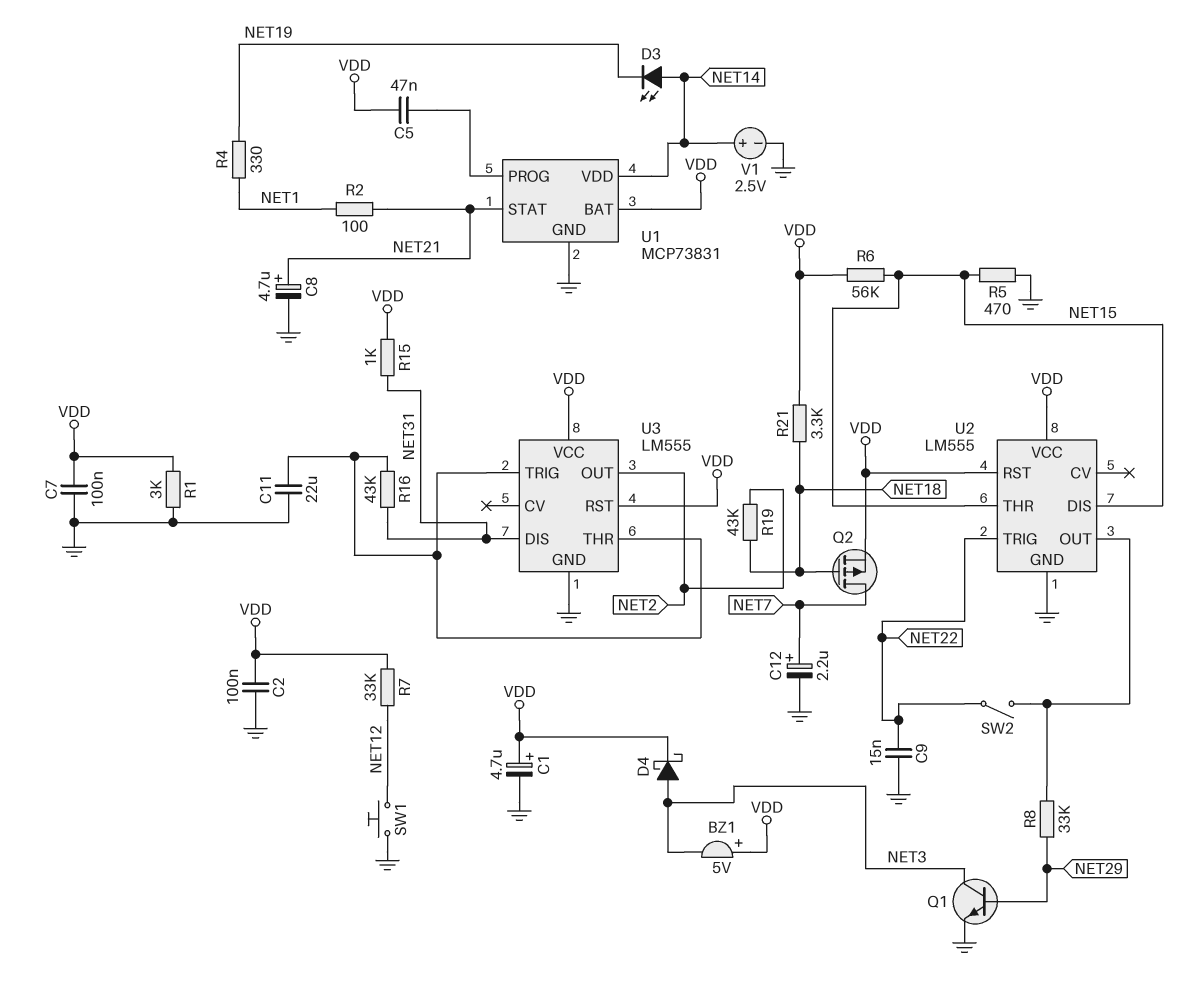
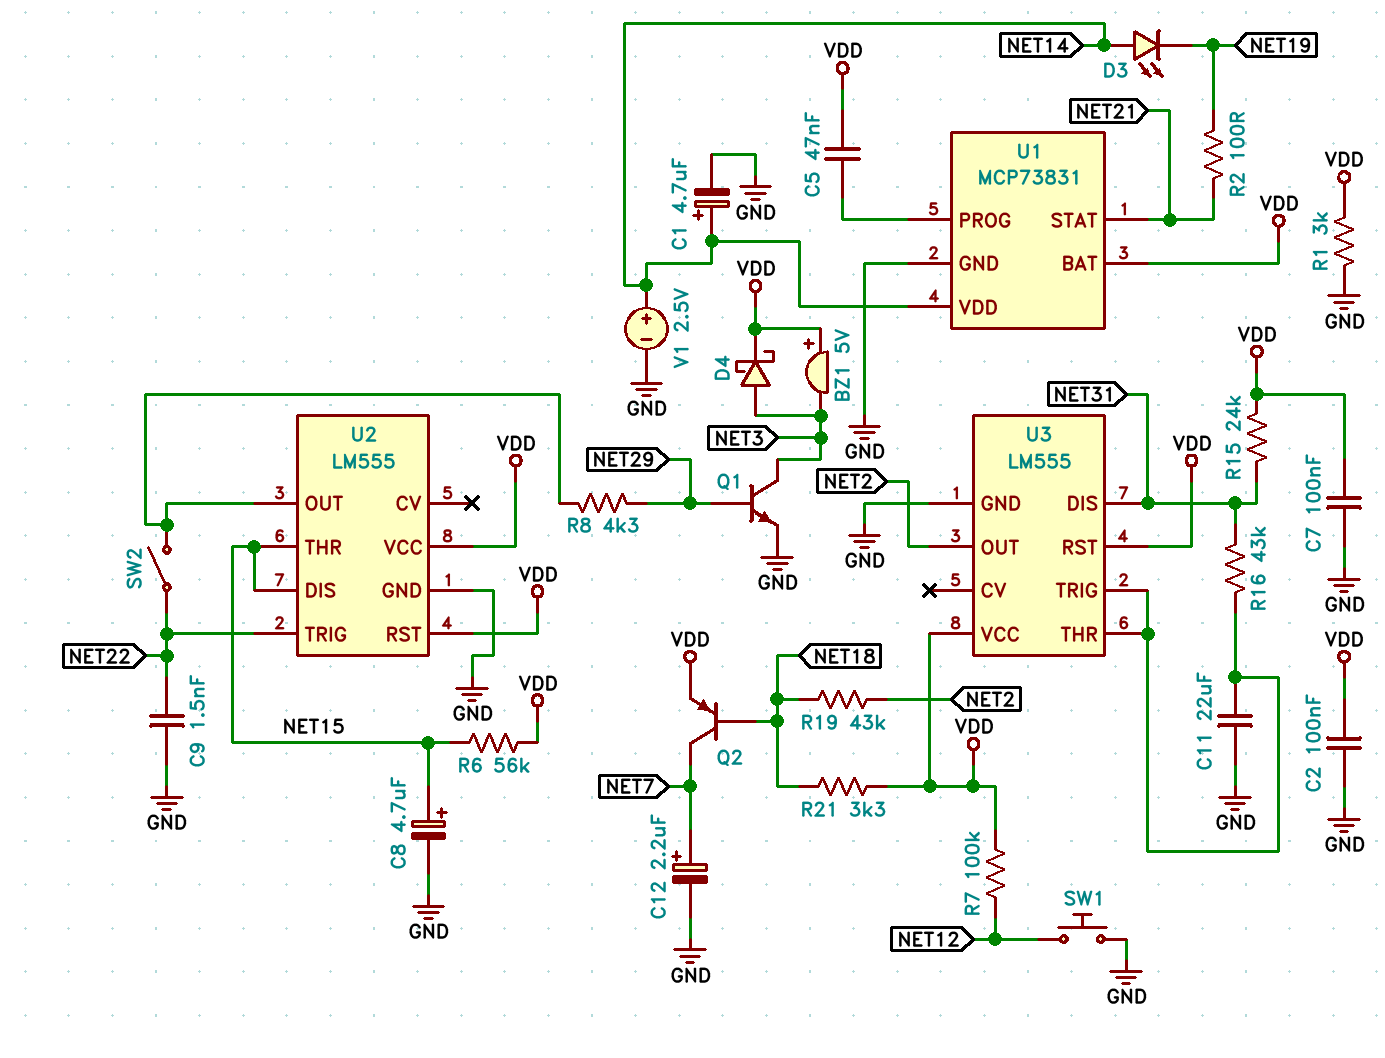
C1: 4.7uF (plus VDD, minus GND) -> 4.7uF (plus NET14, minus GND)
C8: 4.7uF (plus NET21, minus GND) -> 4.7uF (plus NET15, minus GND)
C9: 15nF (GND, NET22) -> 1.5nF (GND, NET22)
Q2: PMOS (G NET18, D NET7, S VDD) -> PNP (B NET18, C NET7, E VDD)
R2: 100 (NET1, NET21) -> 100 (NET19, NET21)
R4: 330 (NET1, NET19) -> none
R5: 470 (GND, NET15) -> none
R7: 33k (NET12, VDD) -> 100k (NET12, VDD)
R8: 33k (NET29, U2/OUT) -> 4.3k (NET29, U2/OUT)
R15: 1k (NET31, VDD) -> 24k (NET31, VDD)

